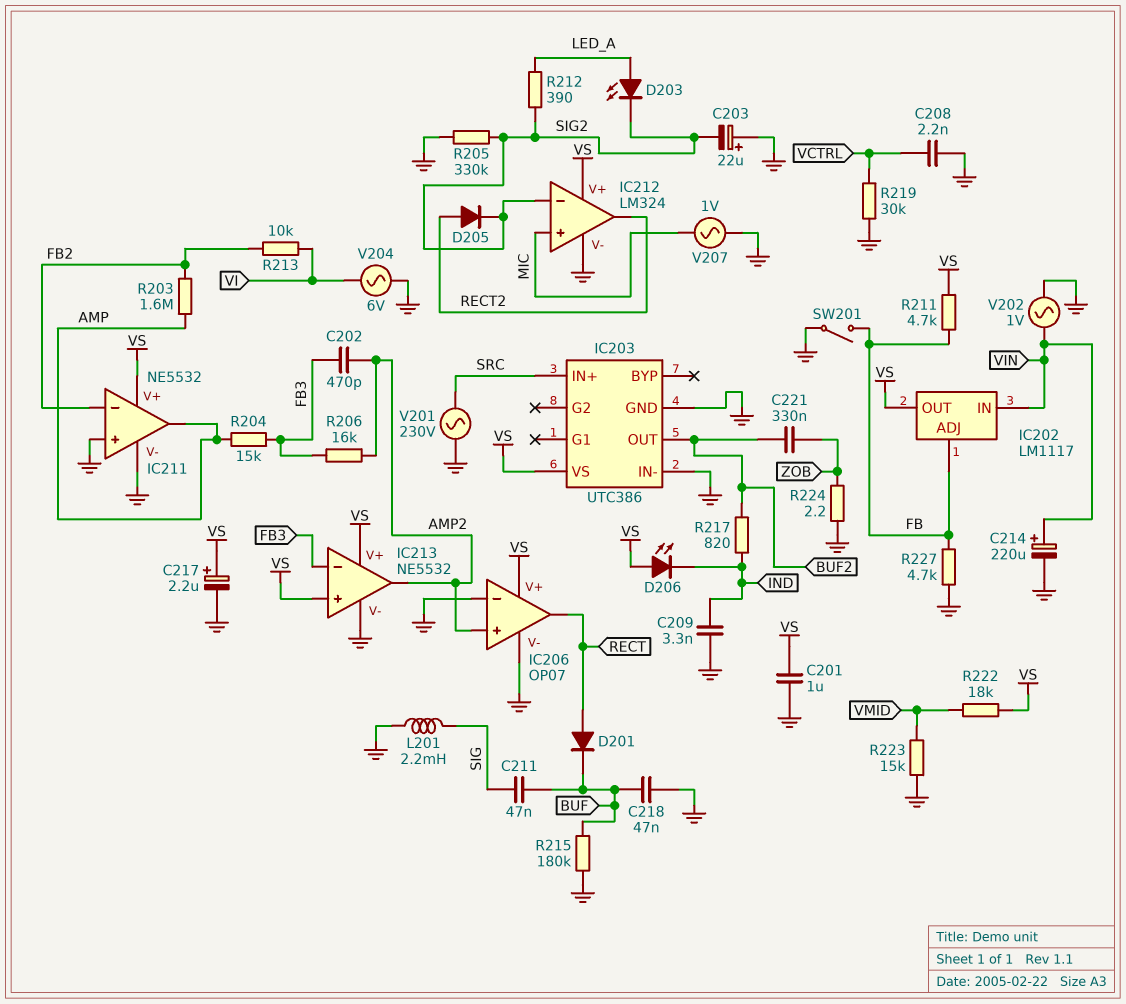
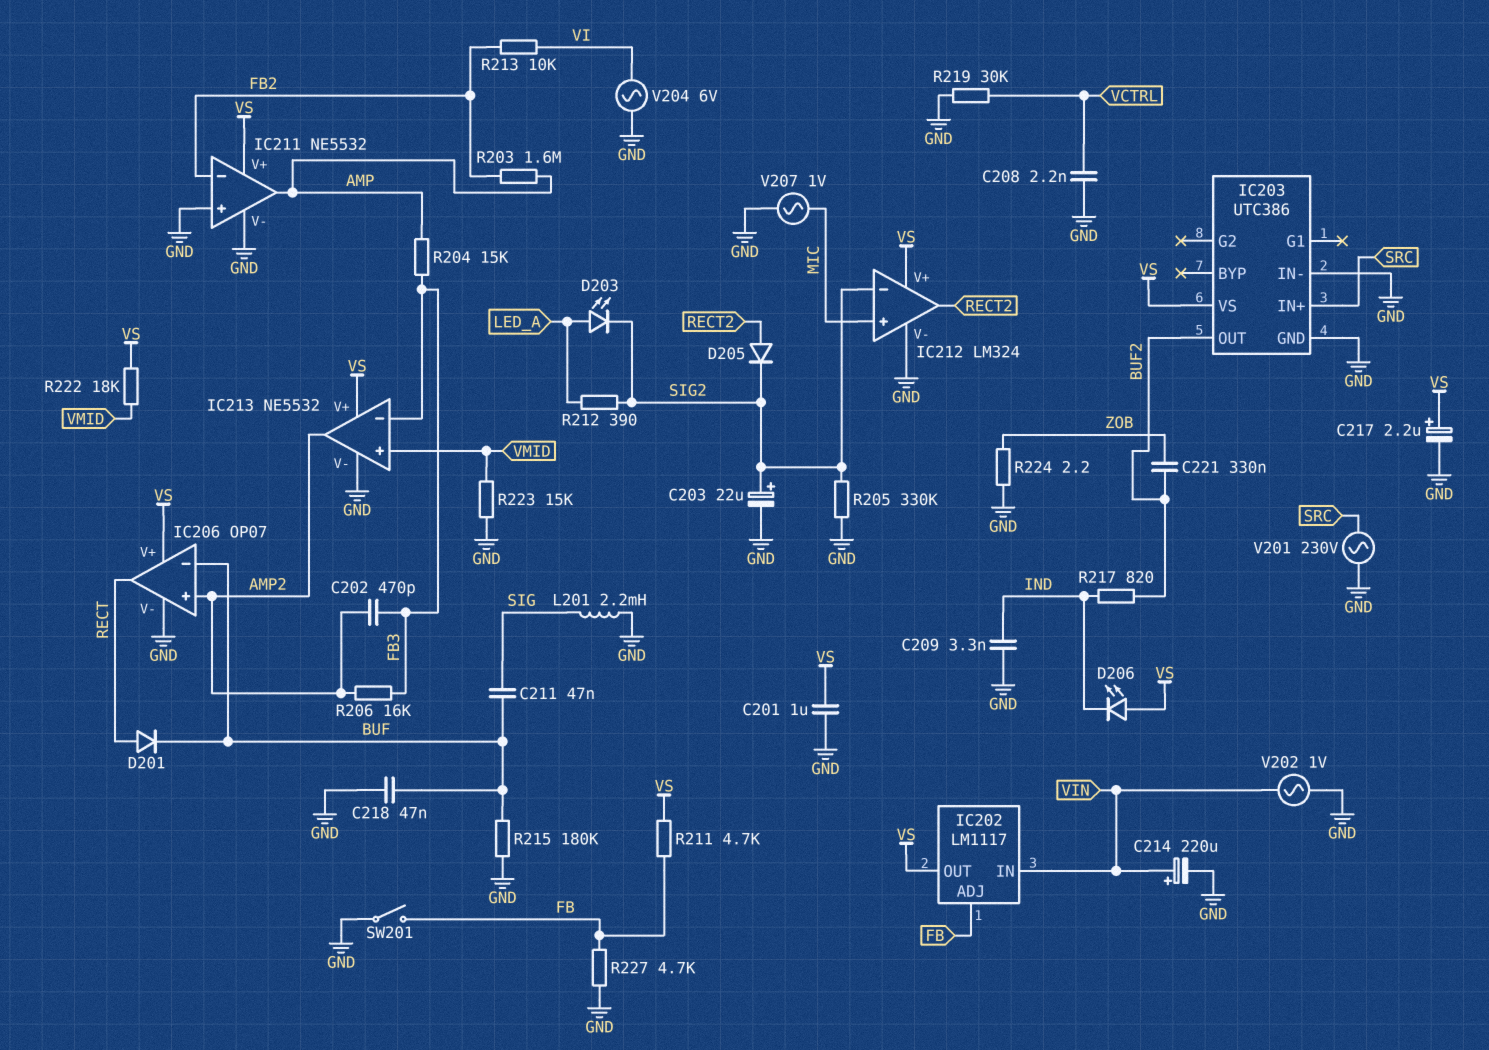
C203: 22uF (plus GND, minus SIG2) -> 22uF (plus SIG2, minus GND)
IC206 pin in-: GND -> BUF
IC213 pin in+: VS -> VMID

